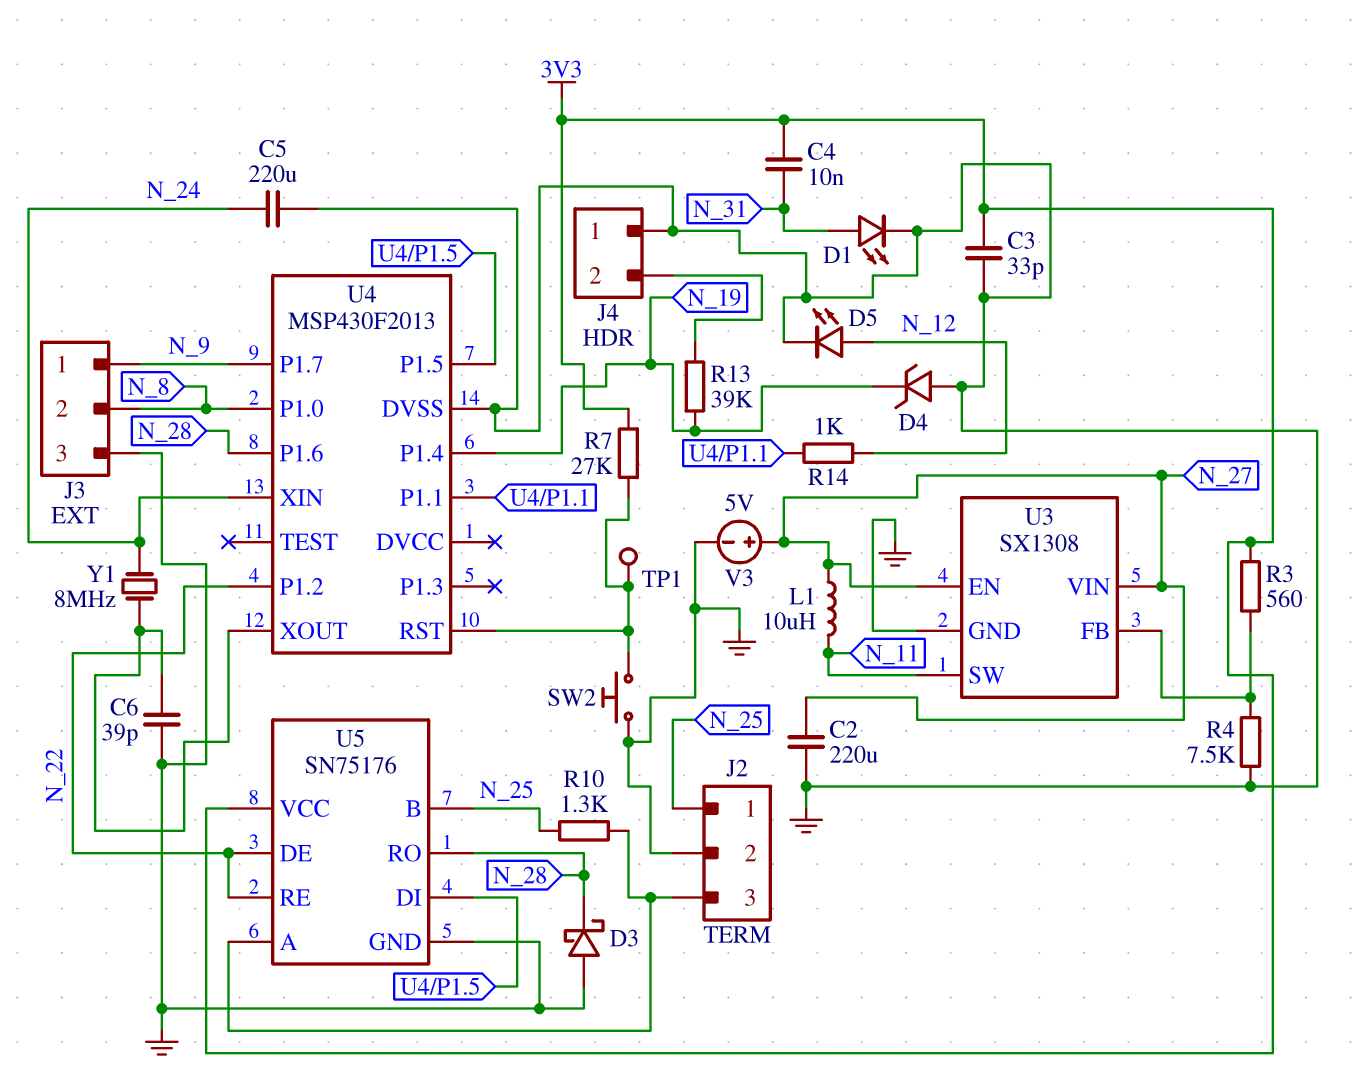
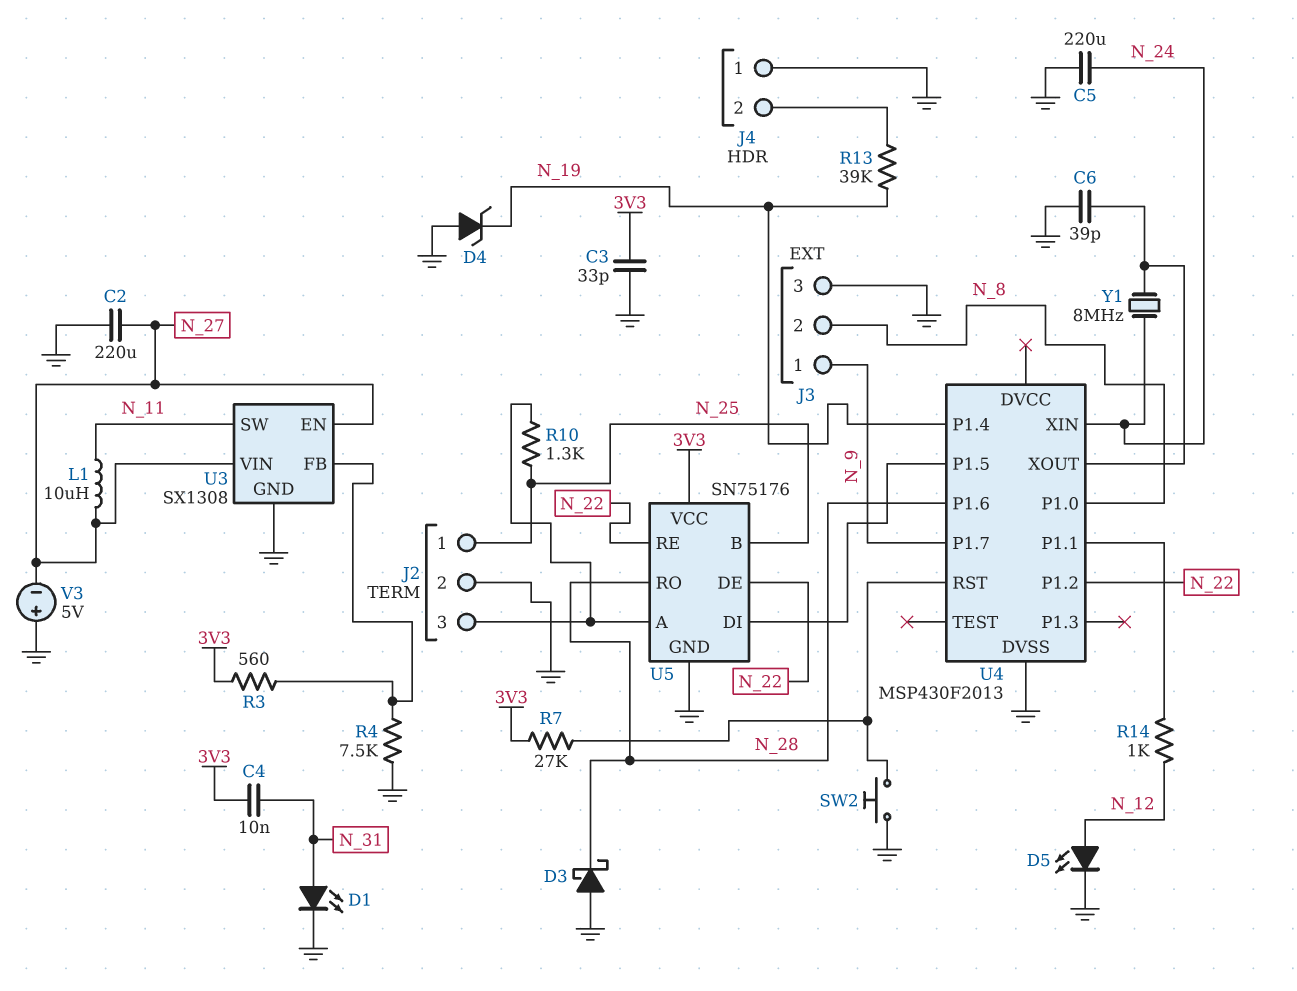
TP1: test point (U4/RST) -> none
V3: 5V (plus N_27, minus GND) -> 5V (plus GND, minus N_27)

